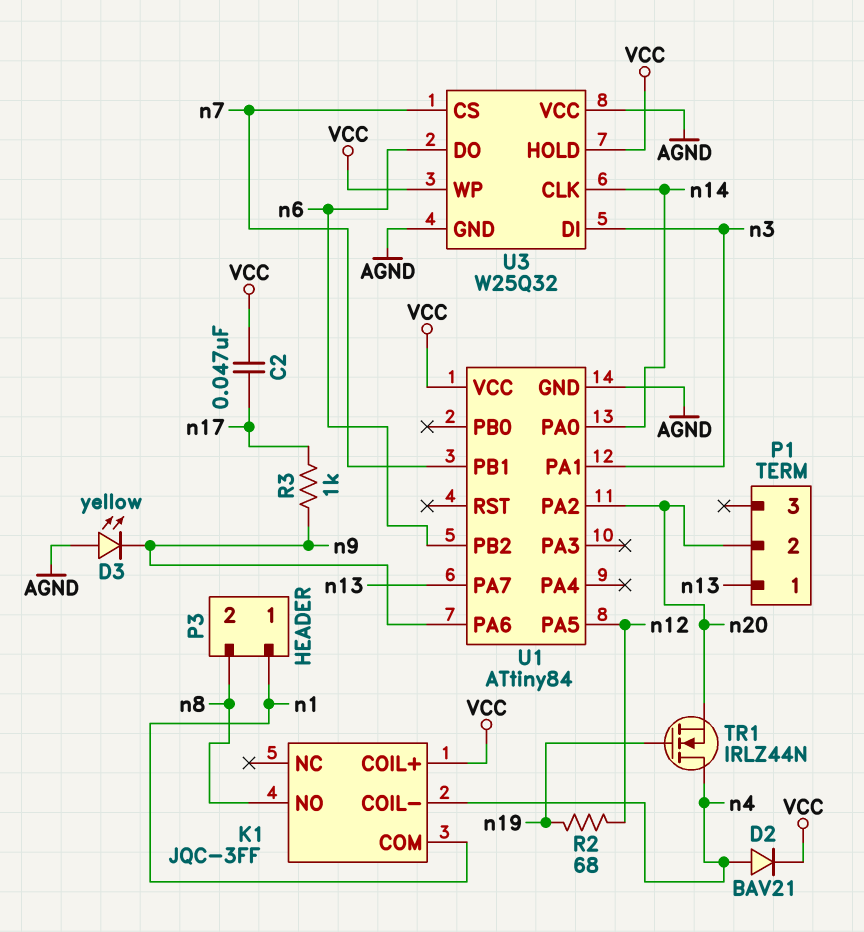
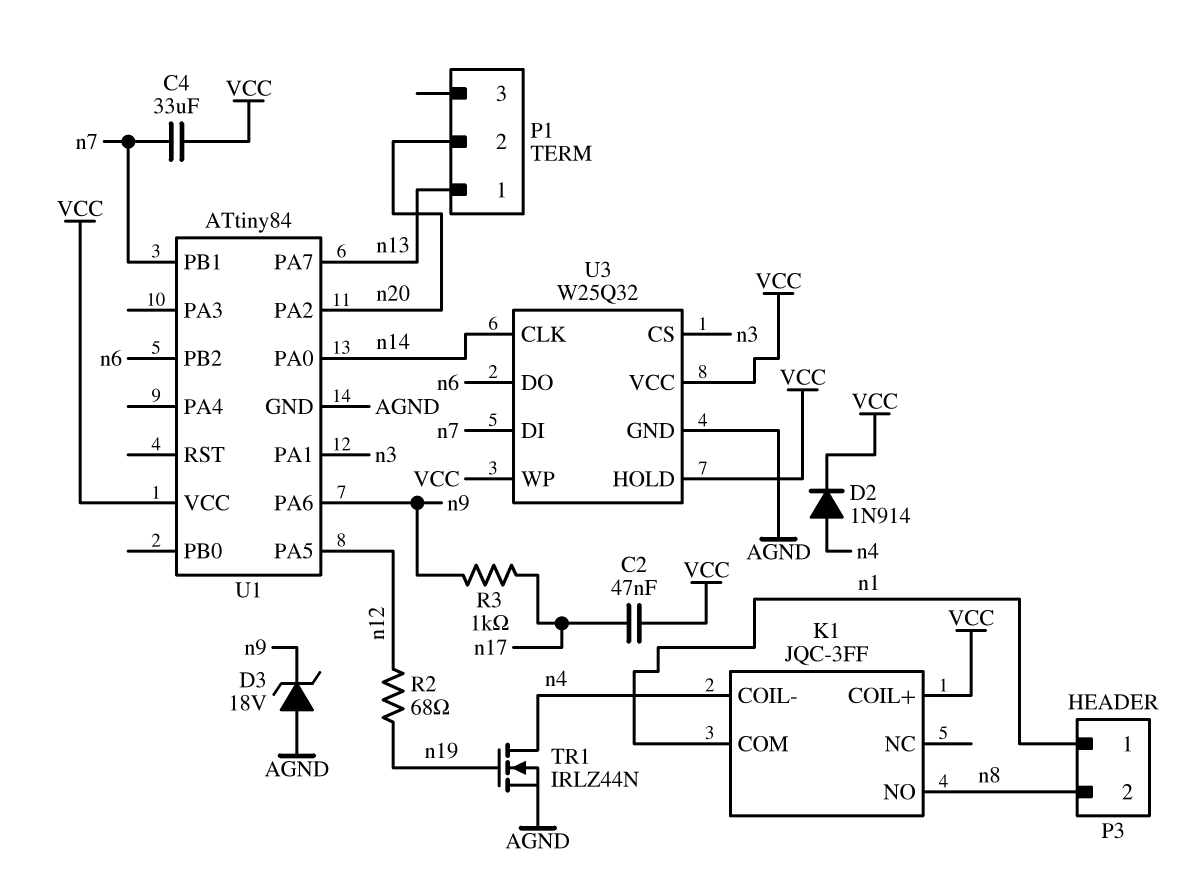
C4: none -> 33uF (VCC, n7)
D2: diode BAV21 (A n4, K VCC) -> diode 1N914 (A n4, K VCC)
D3: LED yellow (A AGND, K n9) -> zener 18V (A AGND, K n9)
TR1: NMOS IRLZ44N (G n19, D n4, S n20) -> NMOS IRLZ44N (G n19, D n4, S AGND)
U3 pin CS: n7 -> n3
U3 pin DI: n3 -> n7
U3 pin VCC: AGND -> VCC

